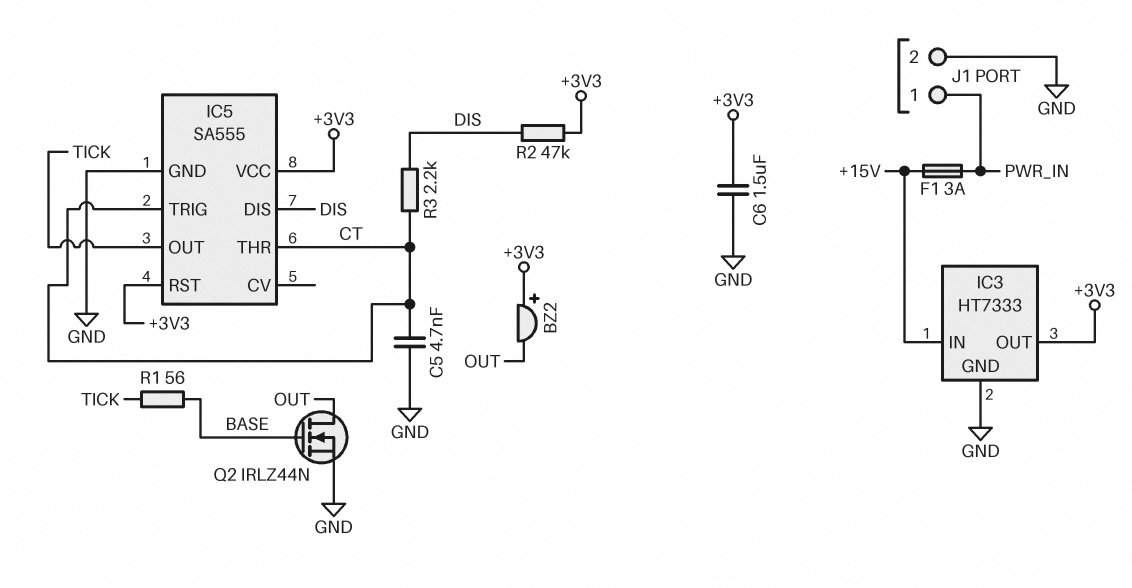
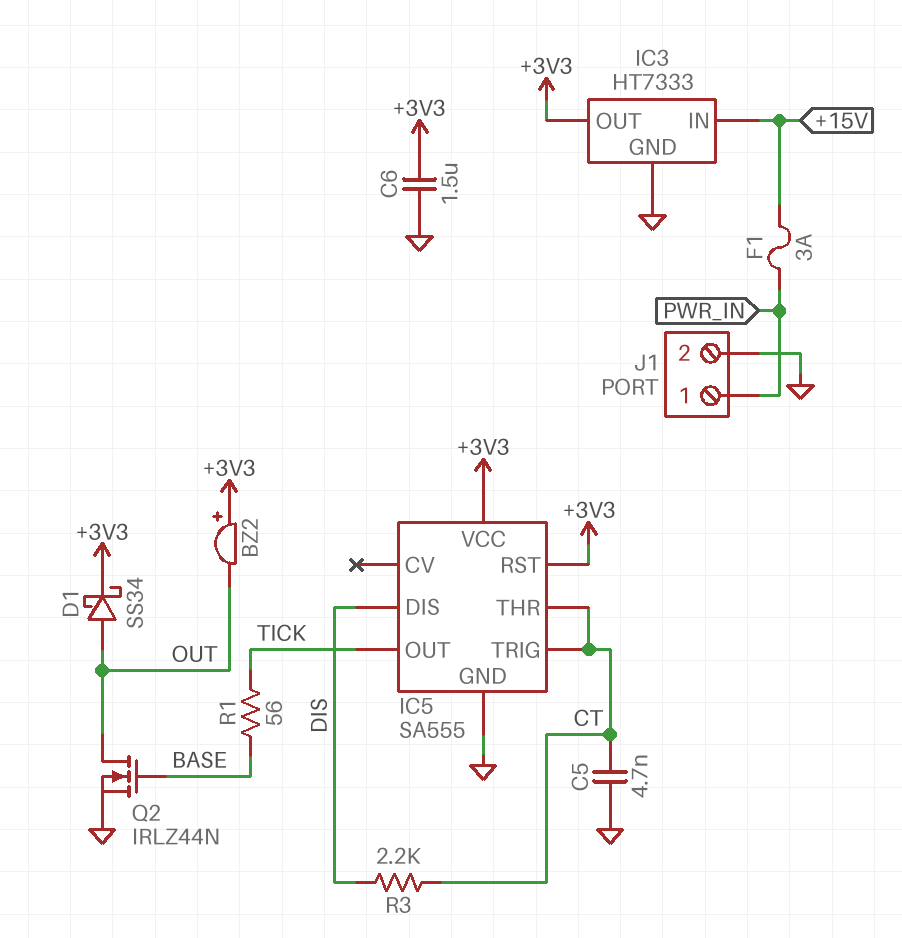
D1: none -> schottky SS34 (A OUT, K +3V3)
R2: 47k (+3V3, DIS) -> none

